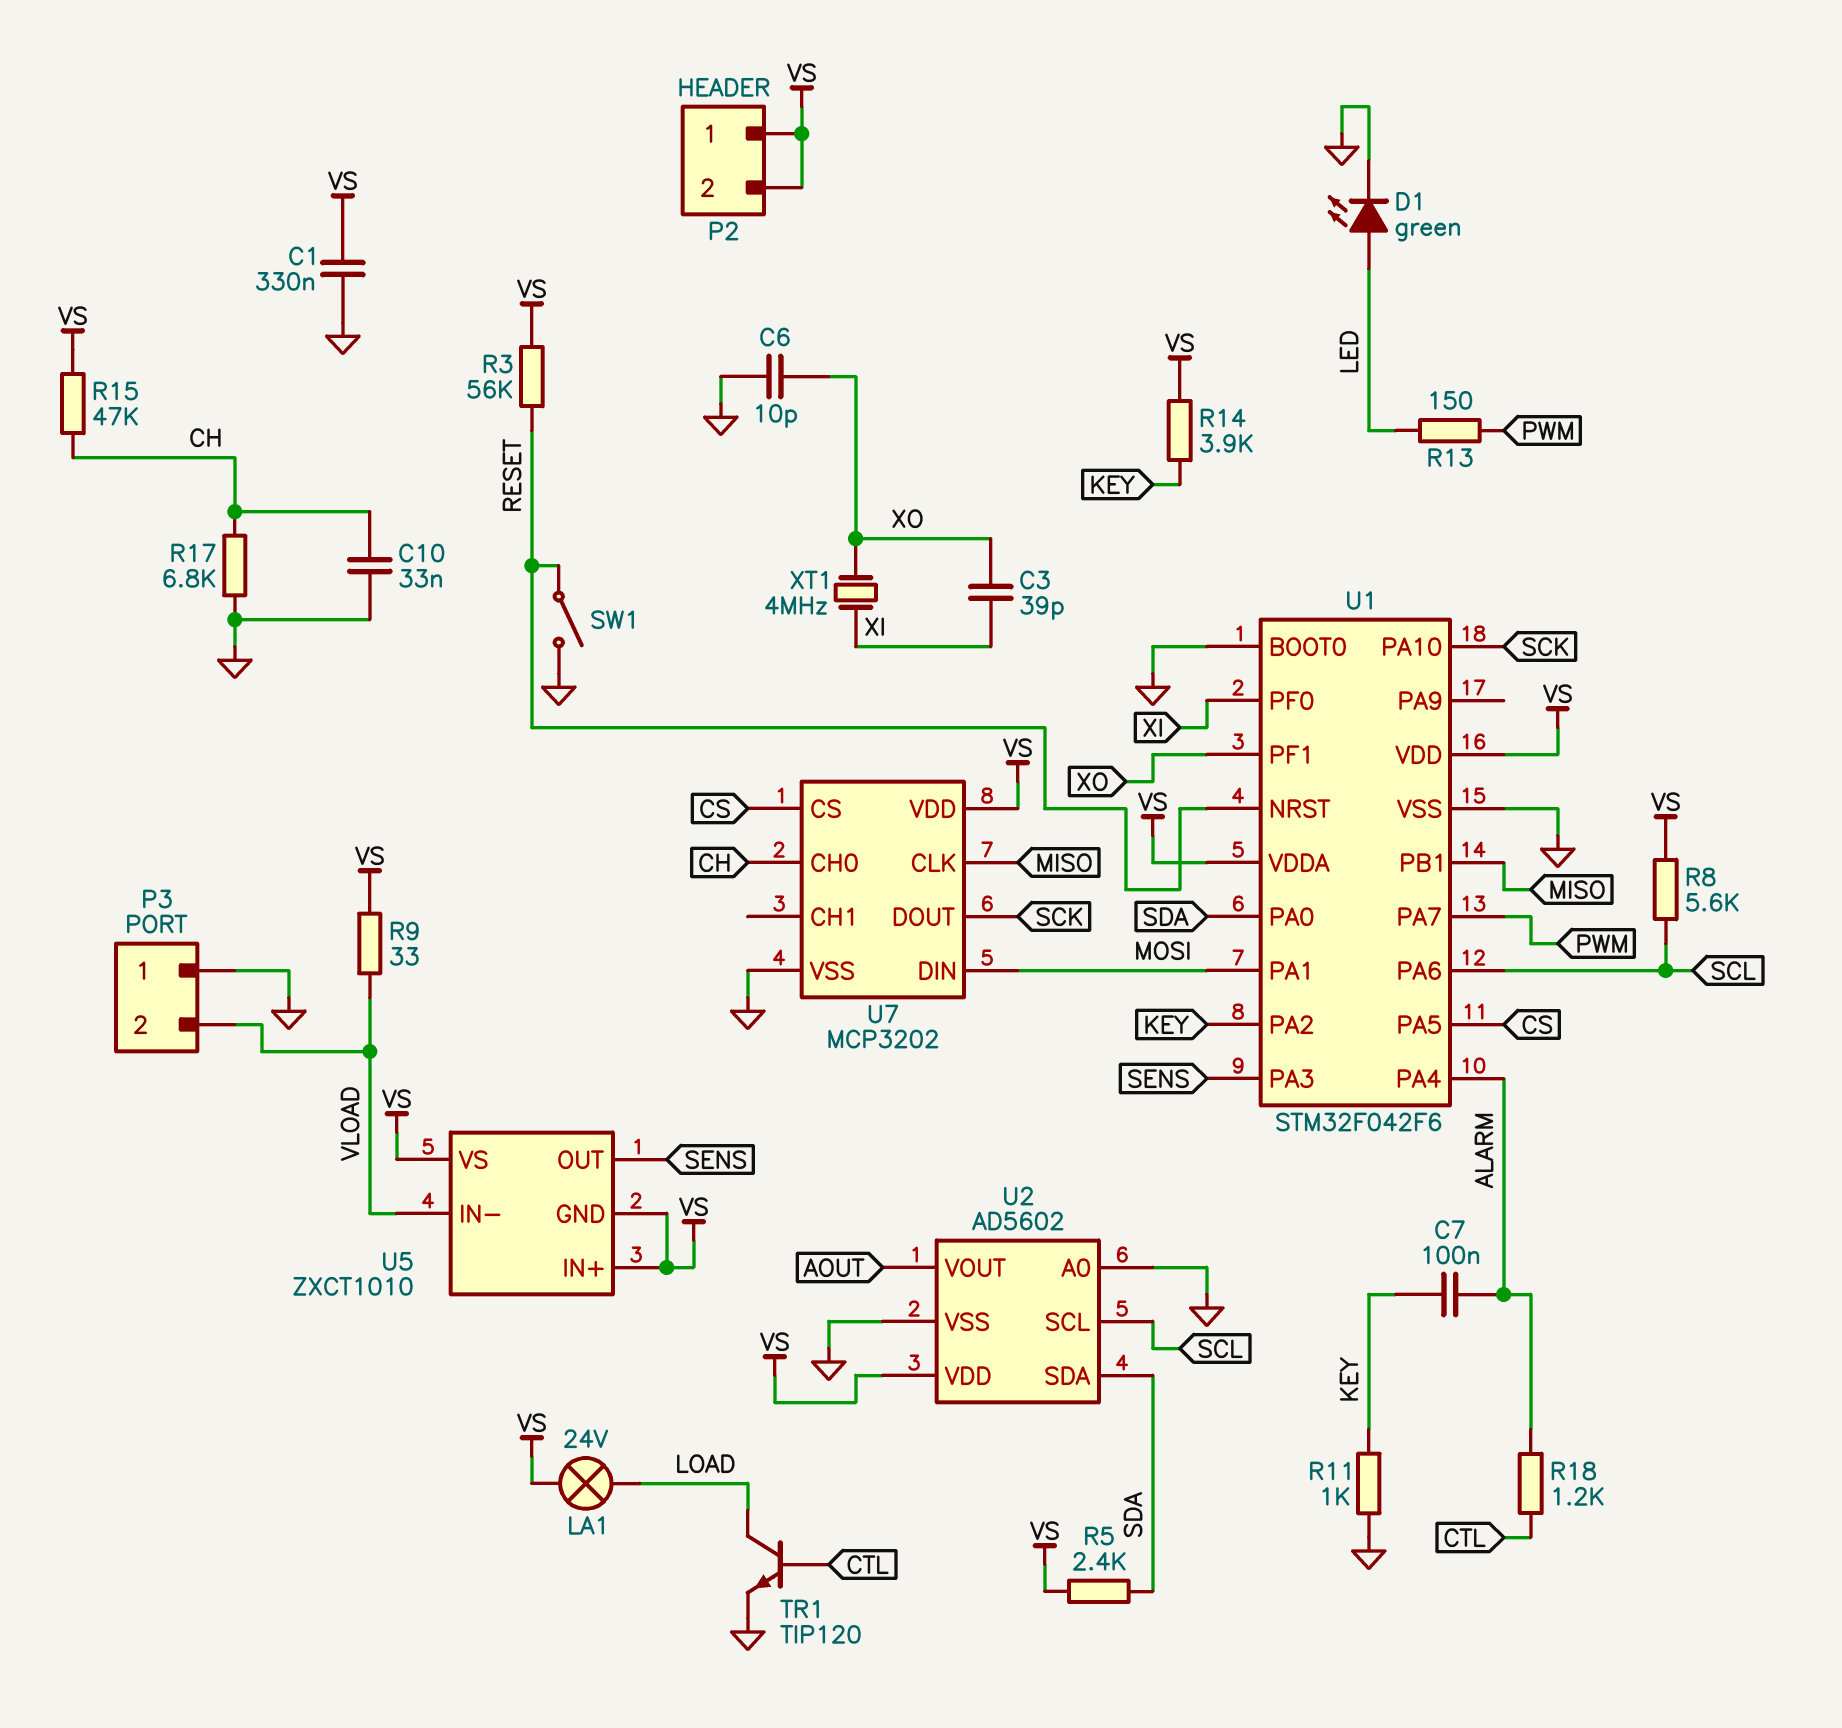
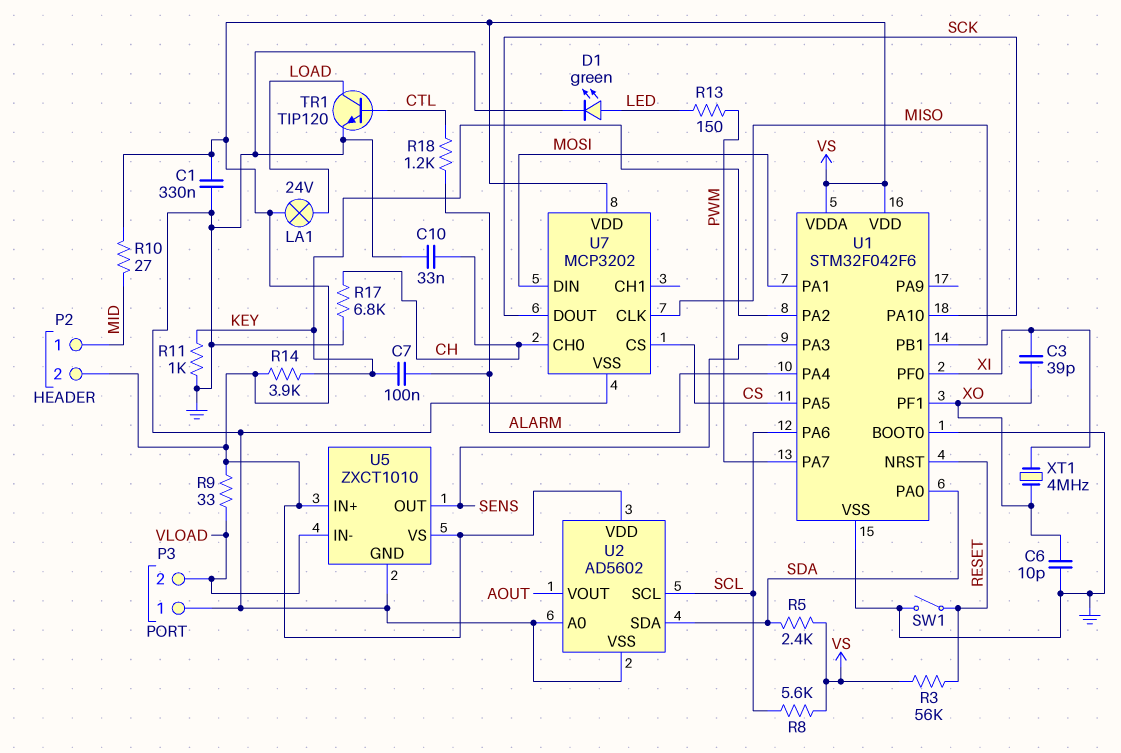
P2 pin 1: VS -> MID
R10: none -> 27 (MID, VS)
R15: 47k (CH, VS) -> none
U5 pin GND: VS -> GND

